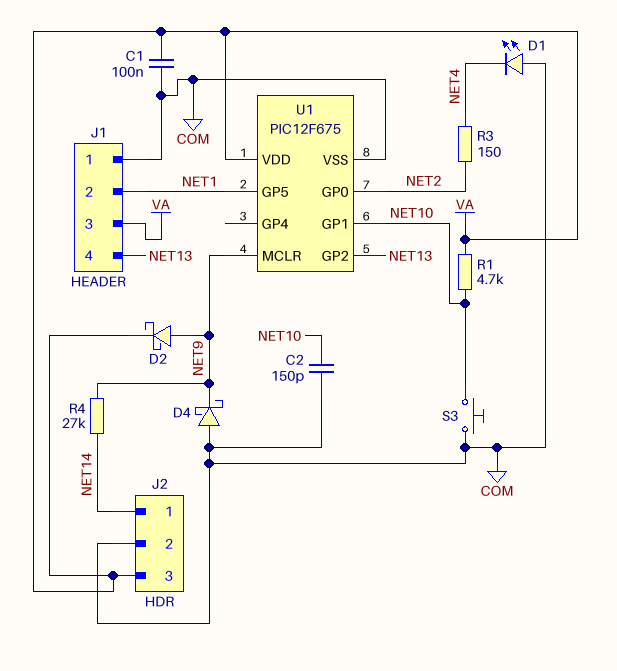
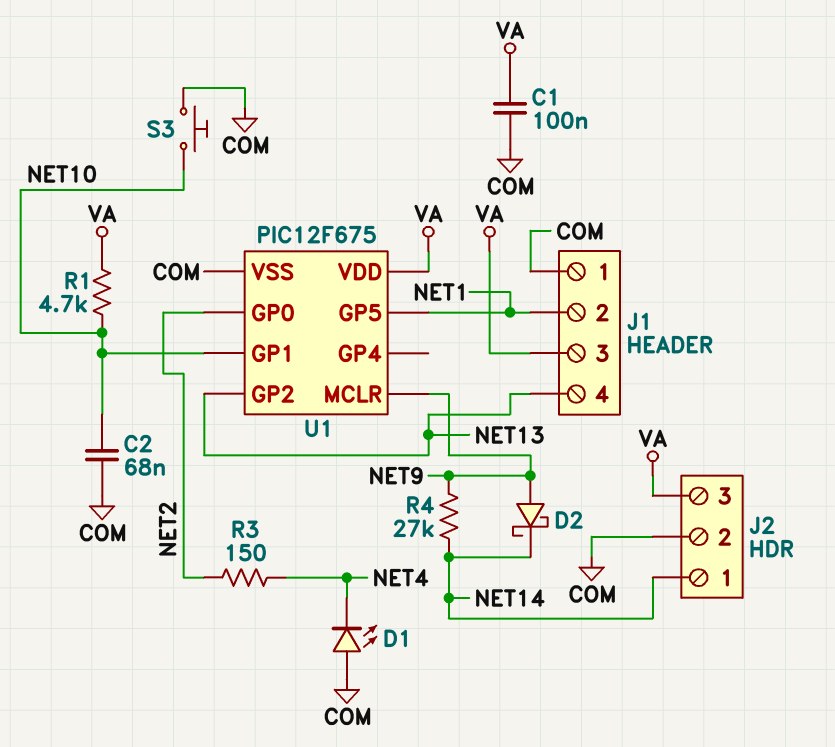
C2: 150pF (COM, NET10) -> 68nF (COM, NET10)
D2: schottky (A NET9, K VA) -> schottky (A NET9, K NET14)
D4: schottky (A COM, K NET9) -> none

